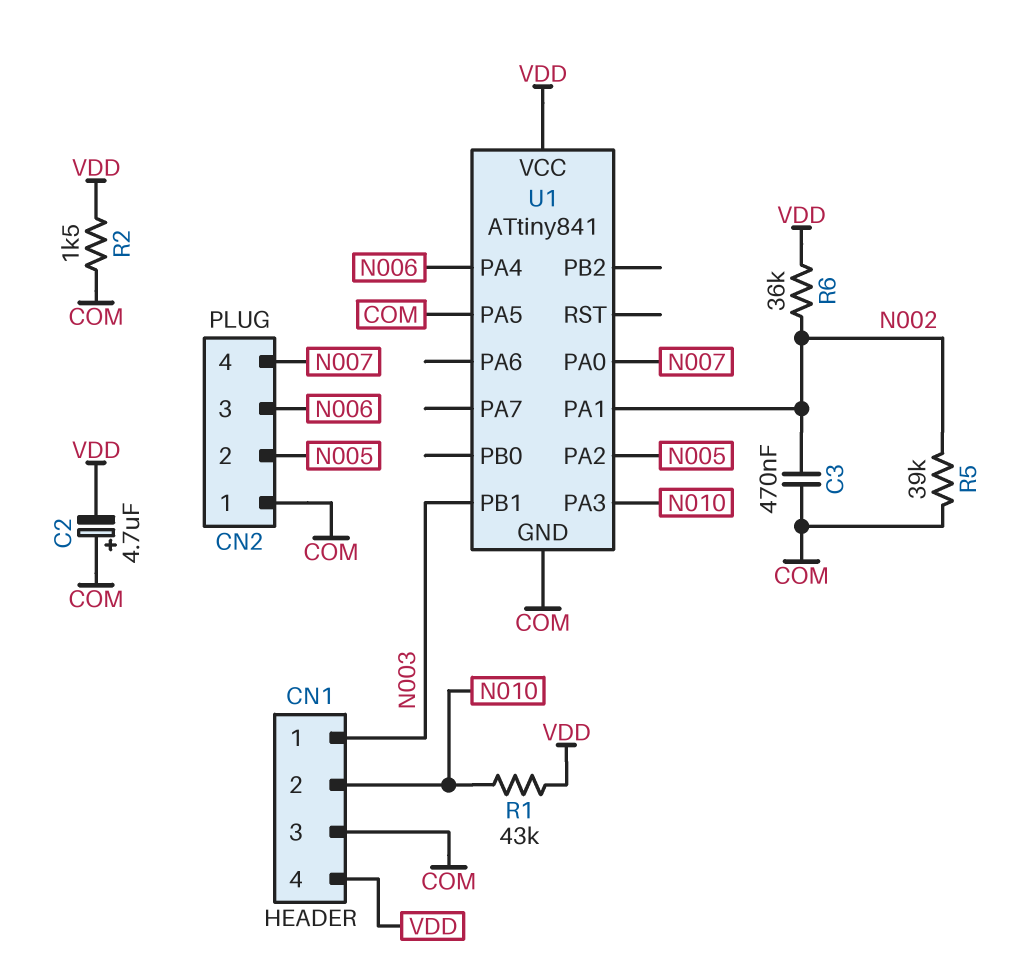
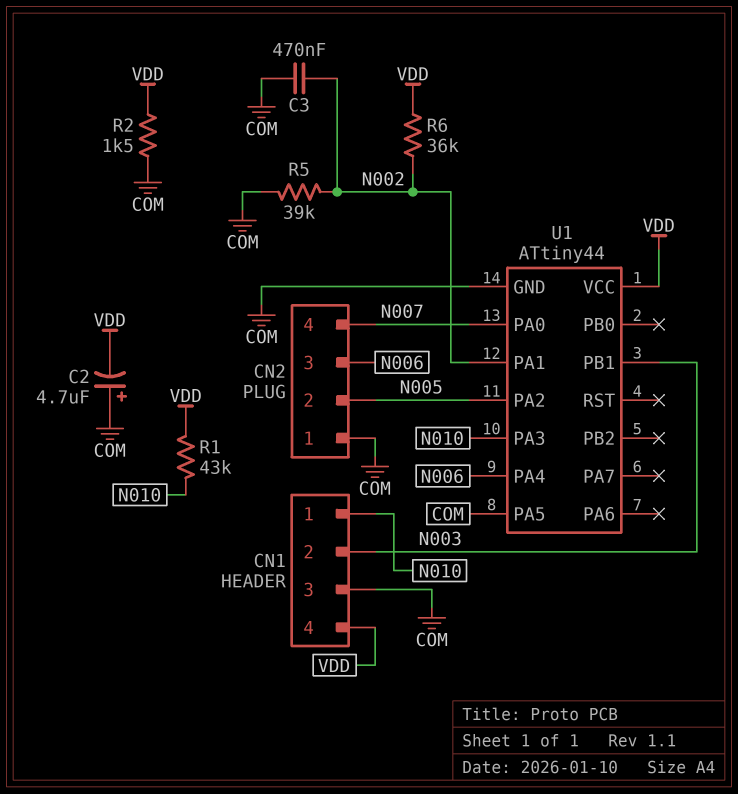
CN1 pin 1: N003 -> N010
CN1 pin 2: N010 -> N003
U1: ATtiny841 -> ATtiny44

